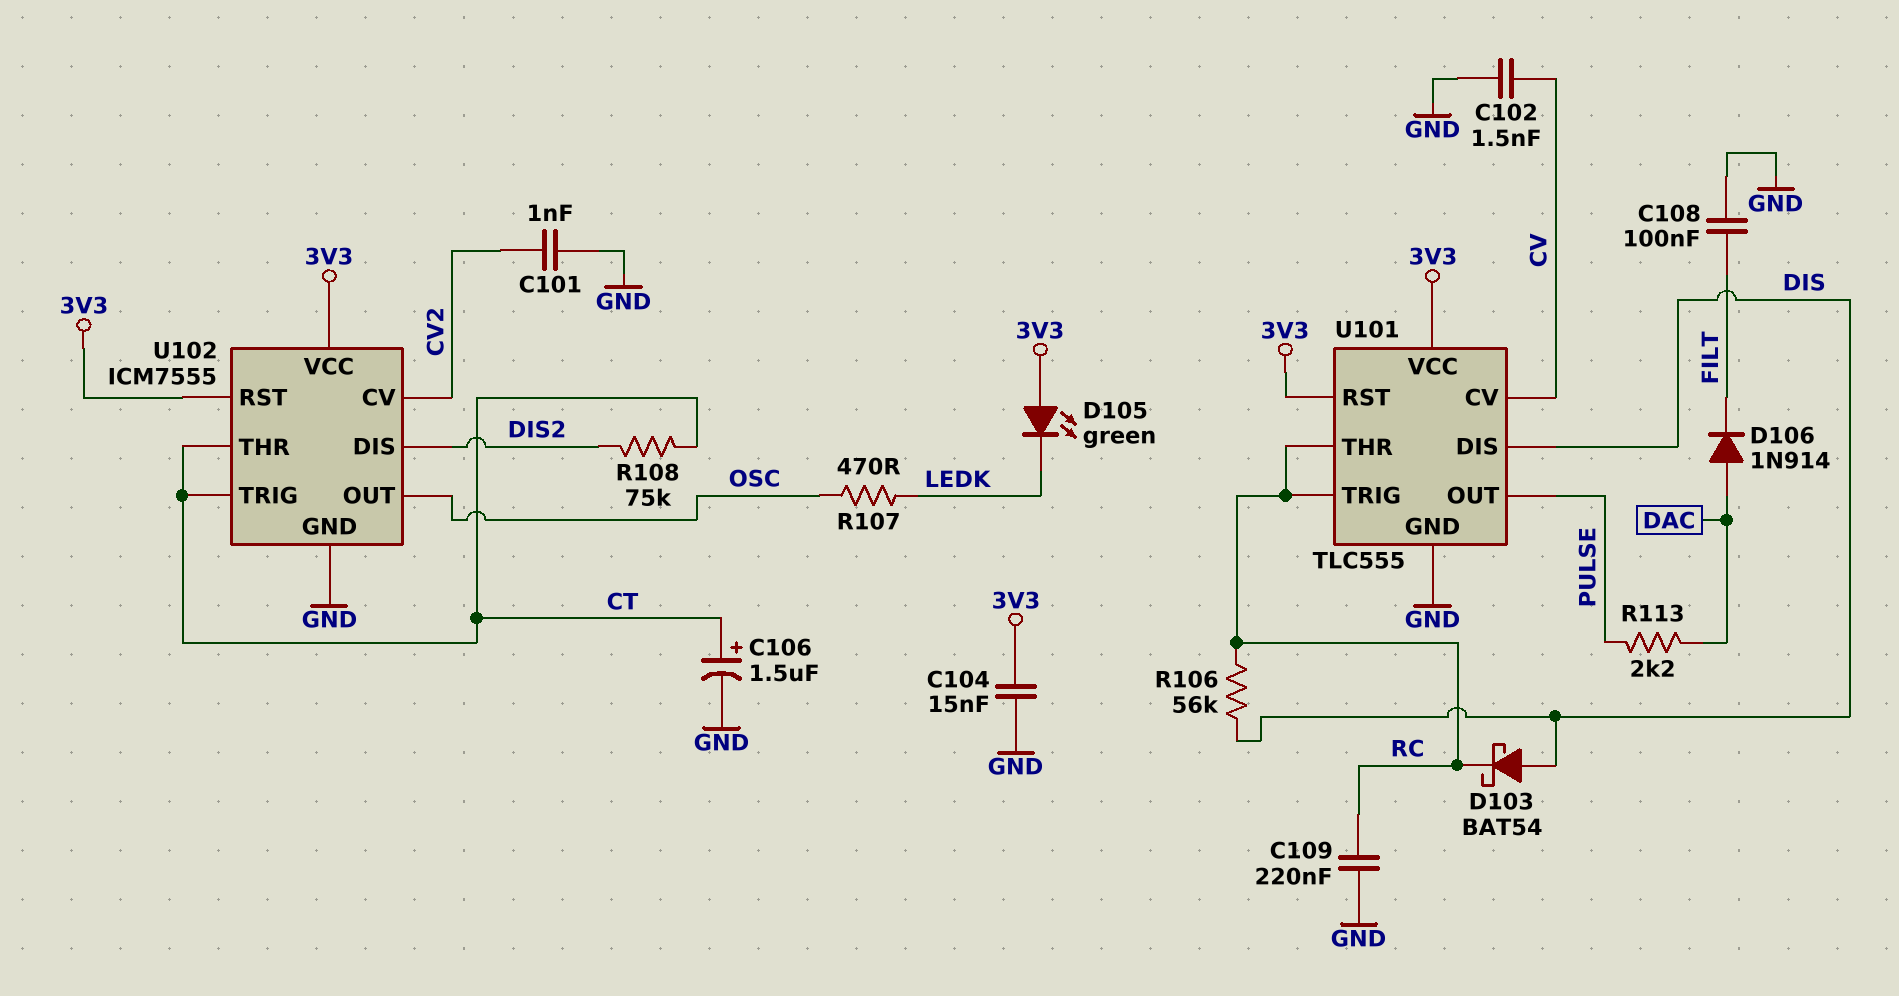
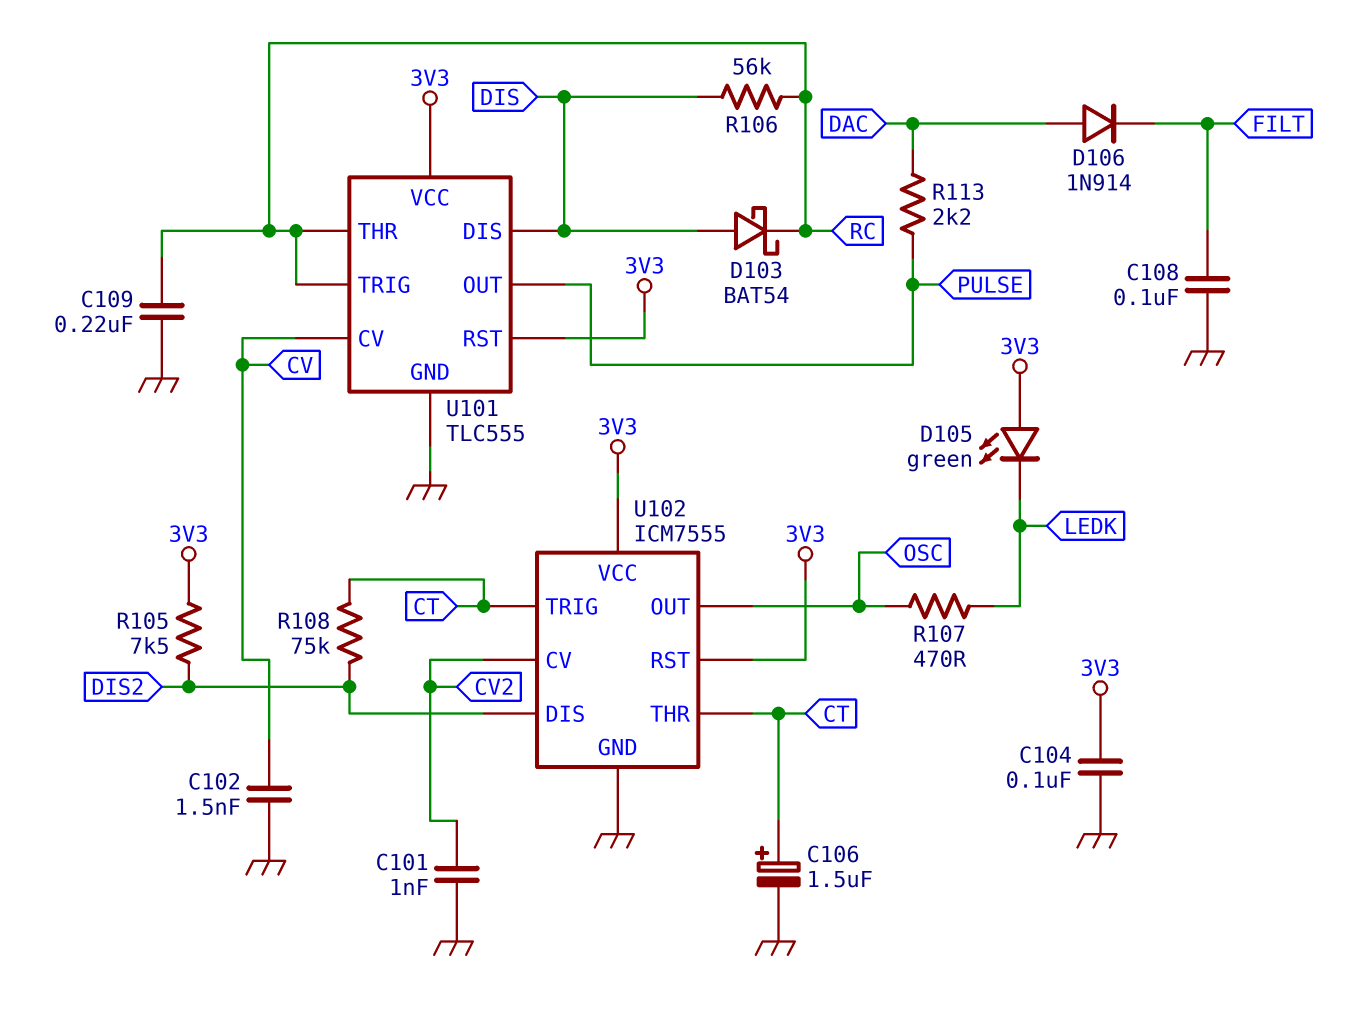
C104: 15nF (3V3, GND) -> 100nF (3V3, GND)
R105: none -> 7.5k (3V3, DIS2)

